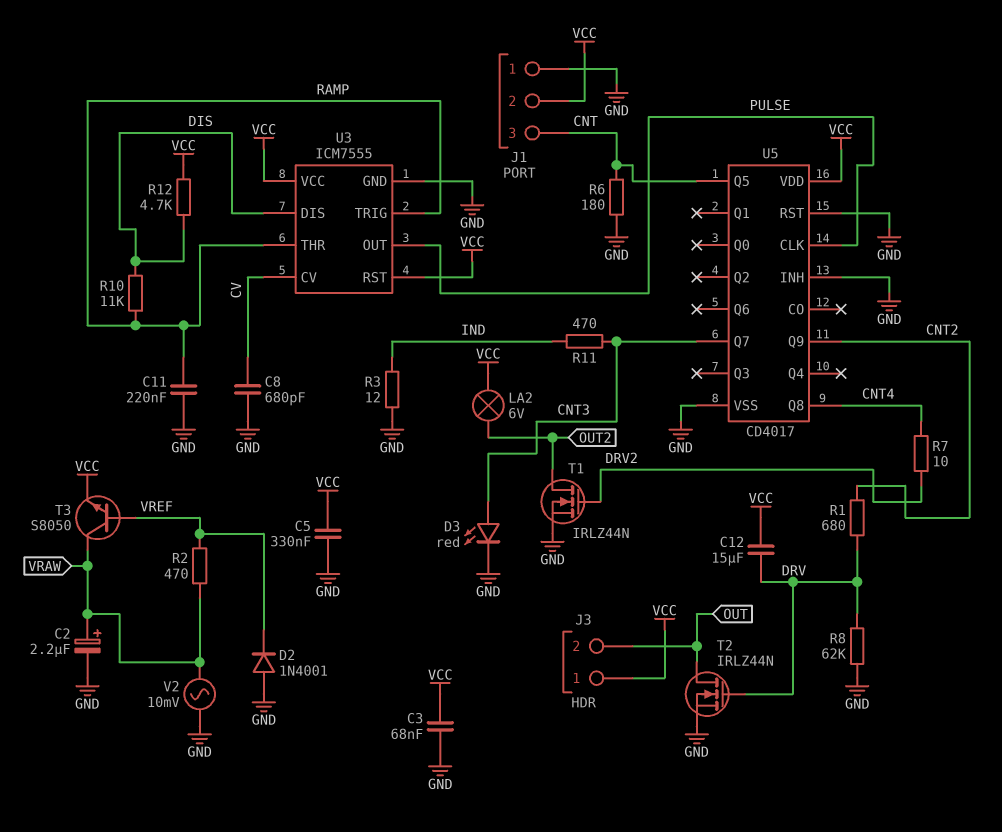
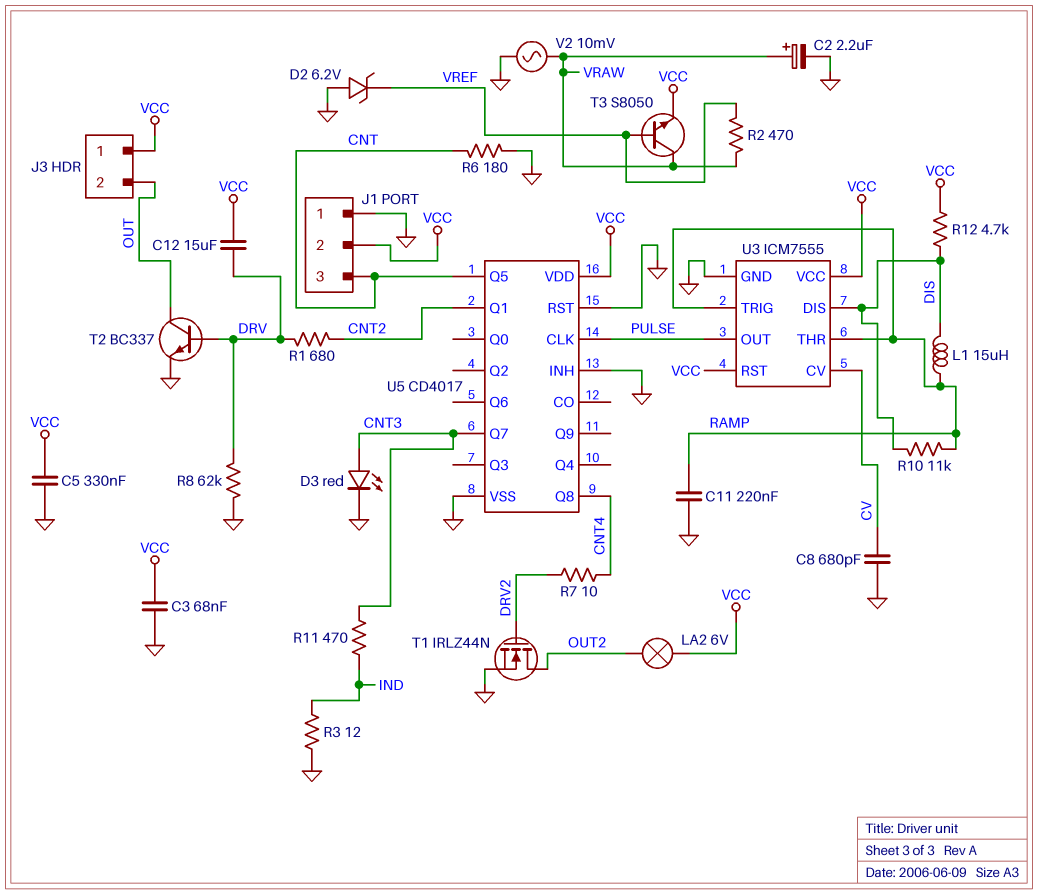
D2: diode 1N4001 (A GND, K VREF) -> zener 6.2V (A GND, K VREF)
L1: none -> 15uH (DIS, RAMP)
T2: NMOS IRLZ44N (G DRV, D OUT, S GND) -> NPN BC337 (B DRV, C OUT, E GND)
U5 pin Q1: none -> CNT2
U5 pin Q9: CNT2 -> none

